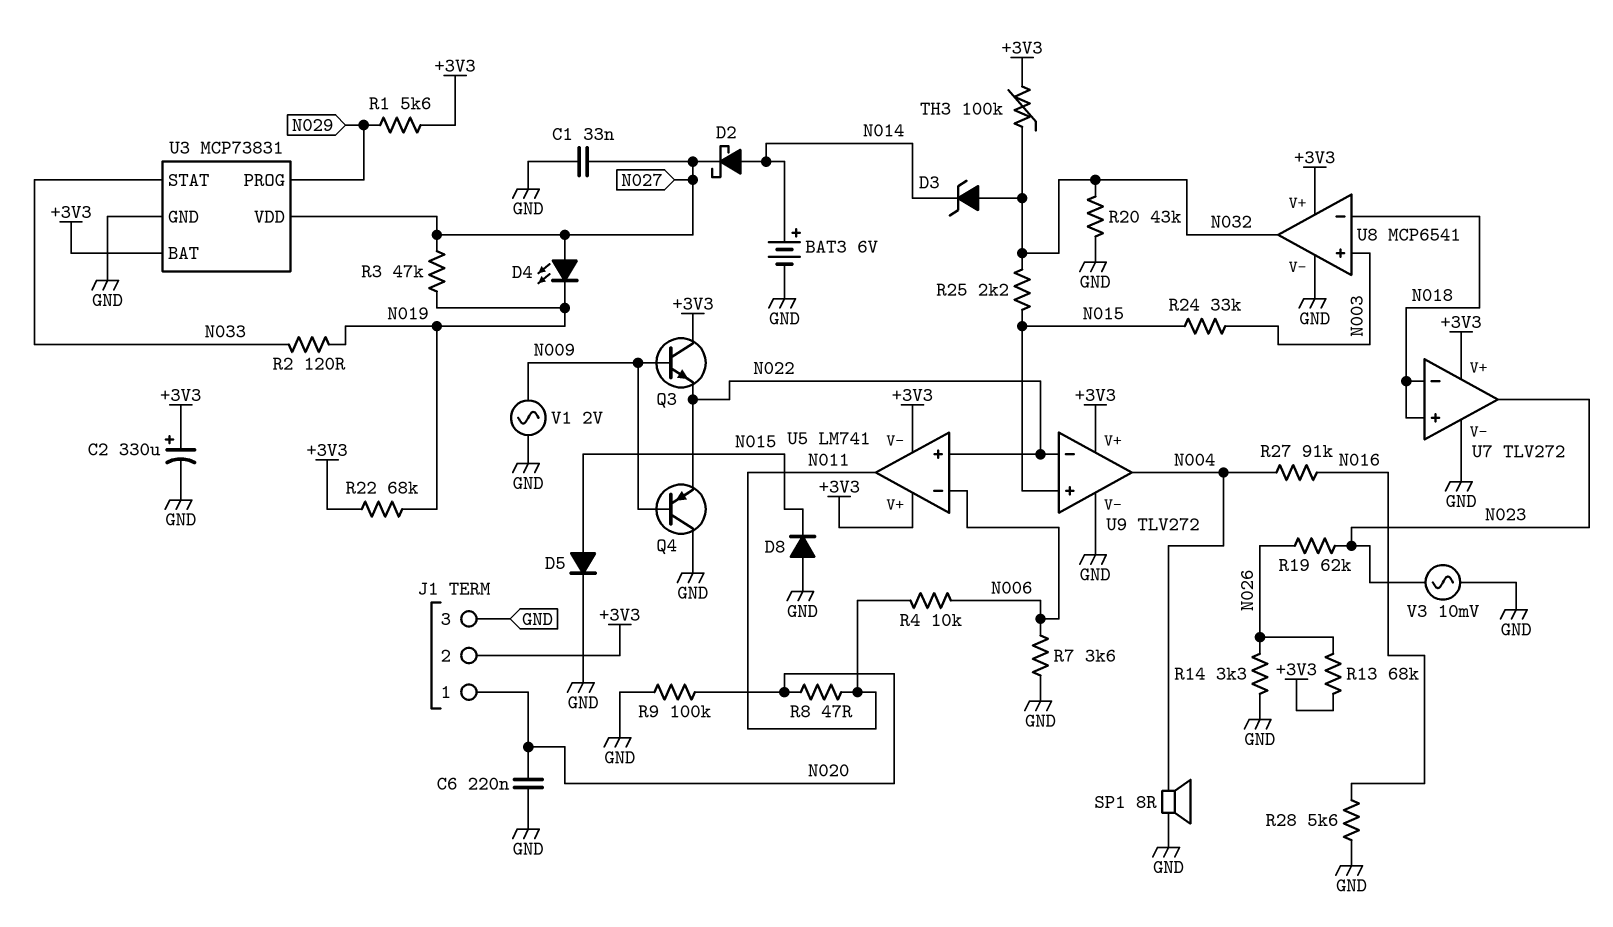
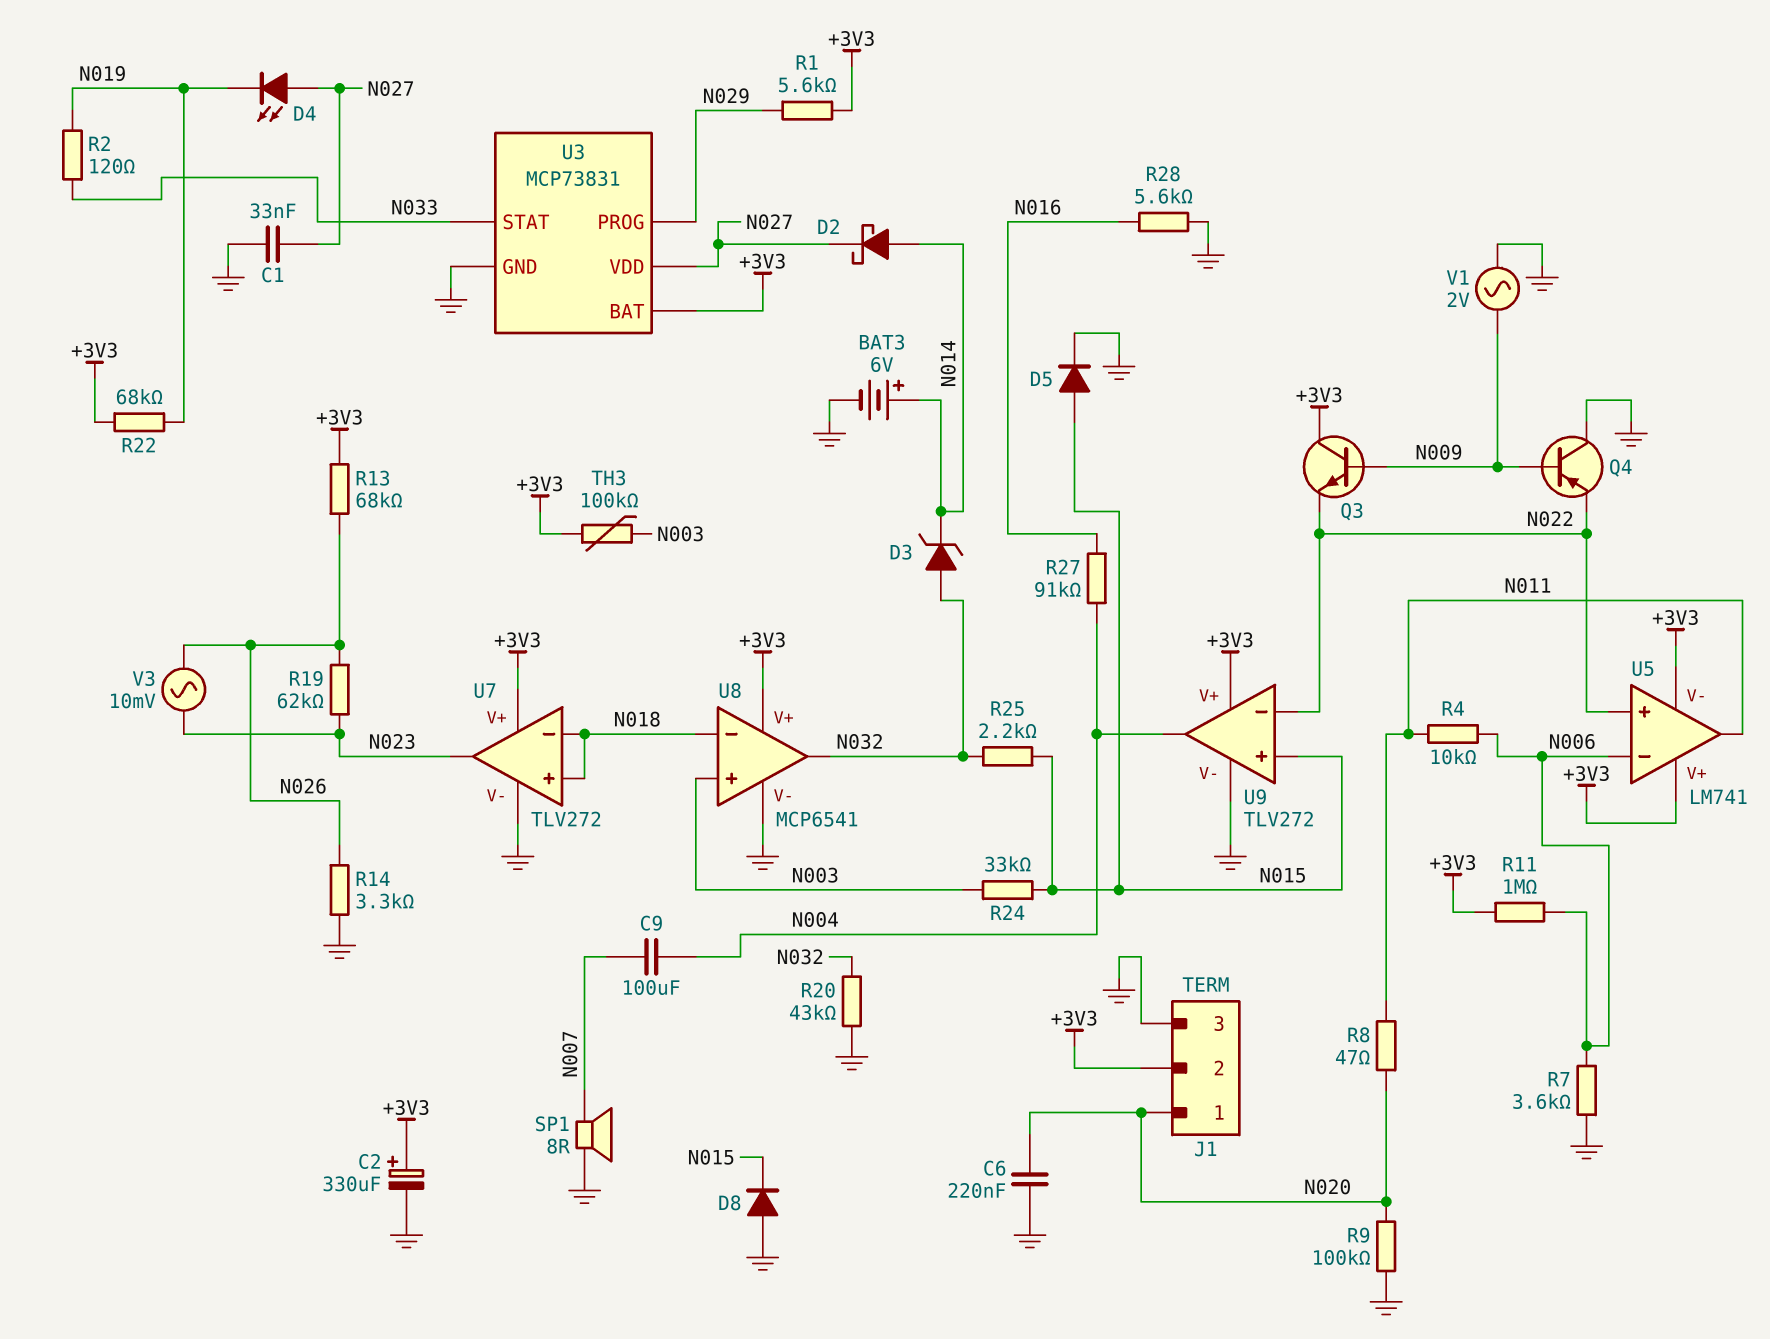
C9: none -> 100uF (N004, N007)
R3: 47k (N019, N027) -> none
R11: none -> 1M (+3V3, N006)
SP1: speaker 8R (GND, N004) -> speaker 8R (GND, N007)
TH3: 100k (+3V3, N032) -> 100k (+3V3, N003)
V3: AC 10mV (GND, N023) -> AC 10mV (N023, N026)

